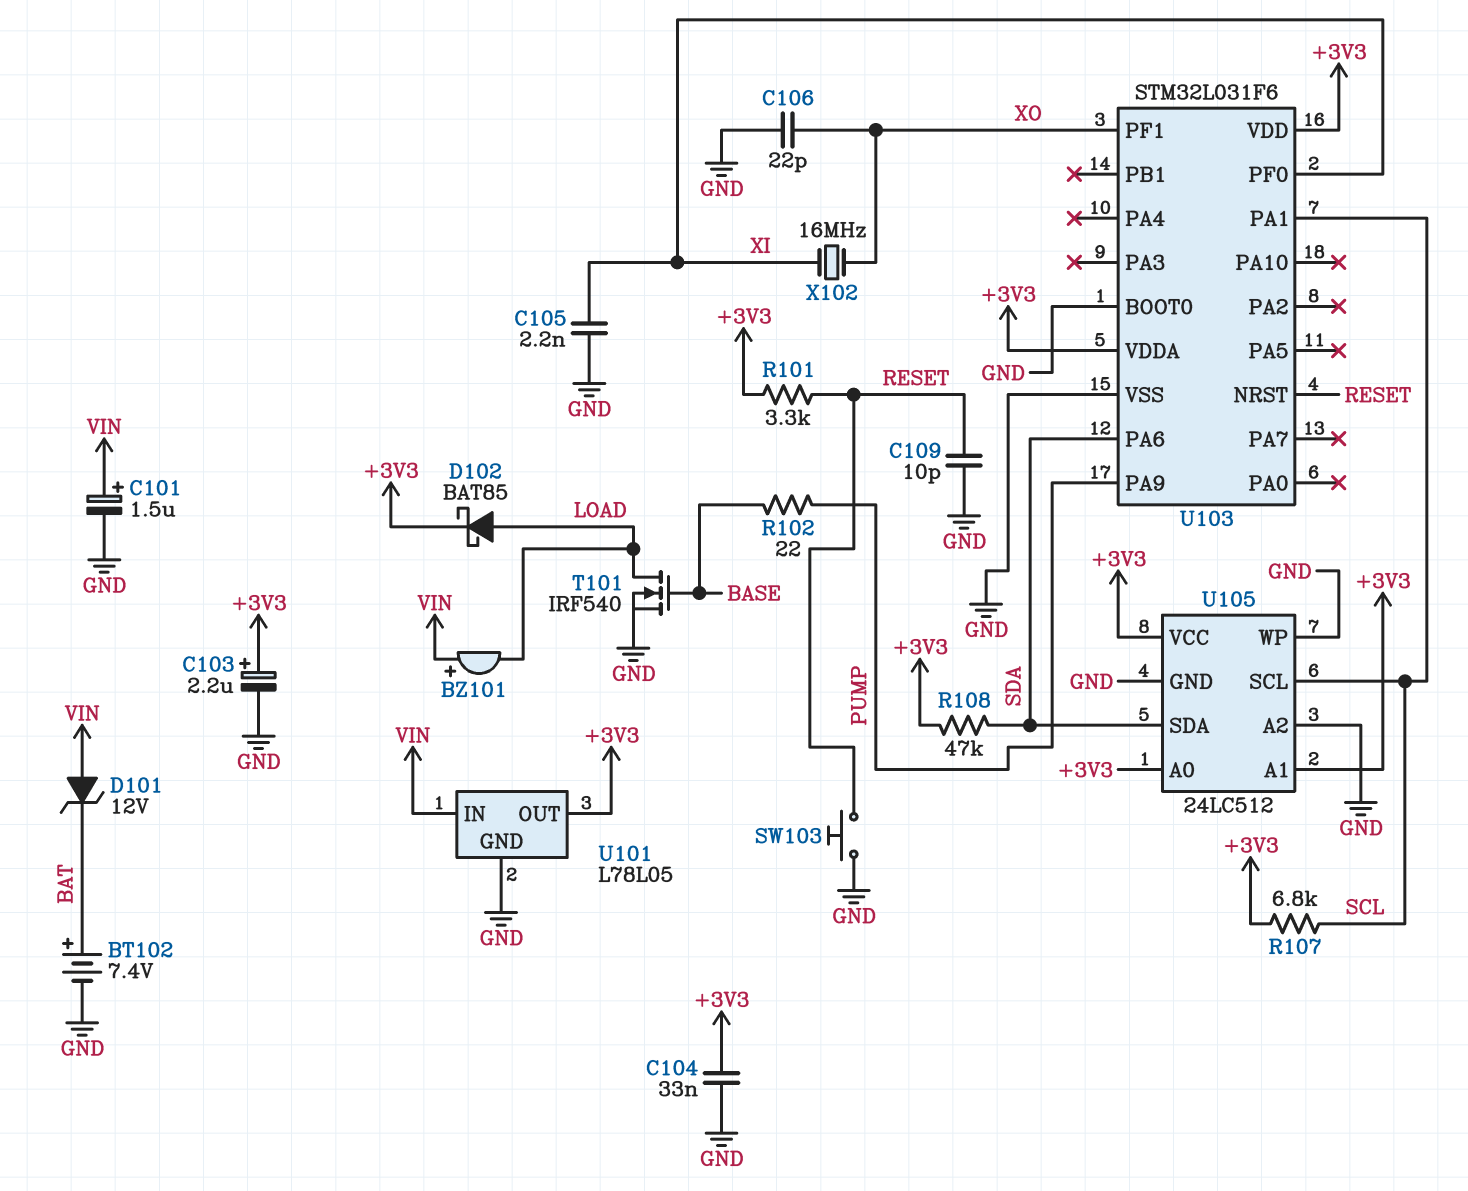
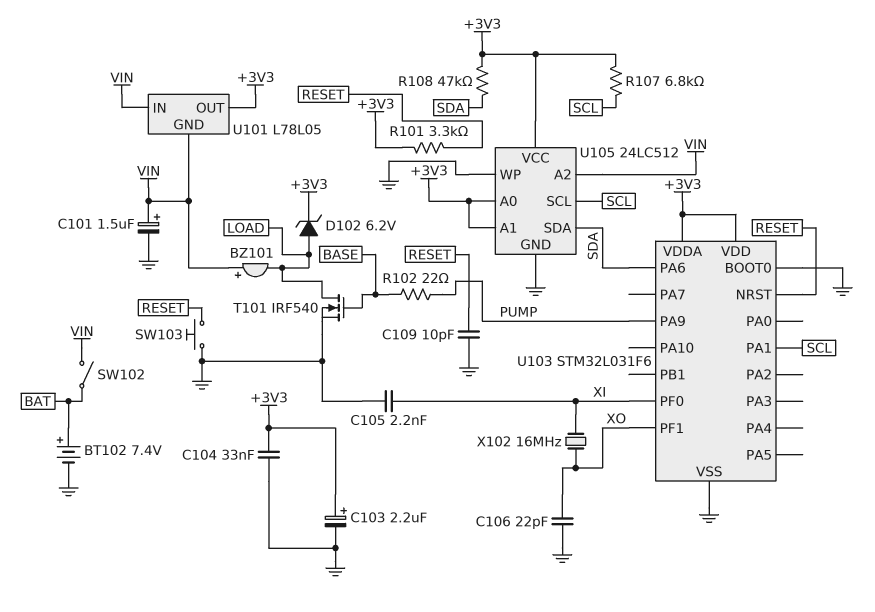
D101: zener 12V (A VIN, K BAT) -> none
D102: schottky BAT85 (A LOAD, K +3V3) -> zener 6.2V (A LOAD, K +3V3)
SW102: none -> switch (BAT, VIN)
U101 pin GND: GND -> VIN
U105 pin A2: GND -> VIN

